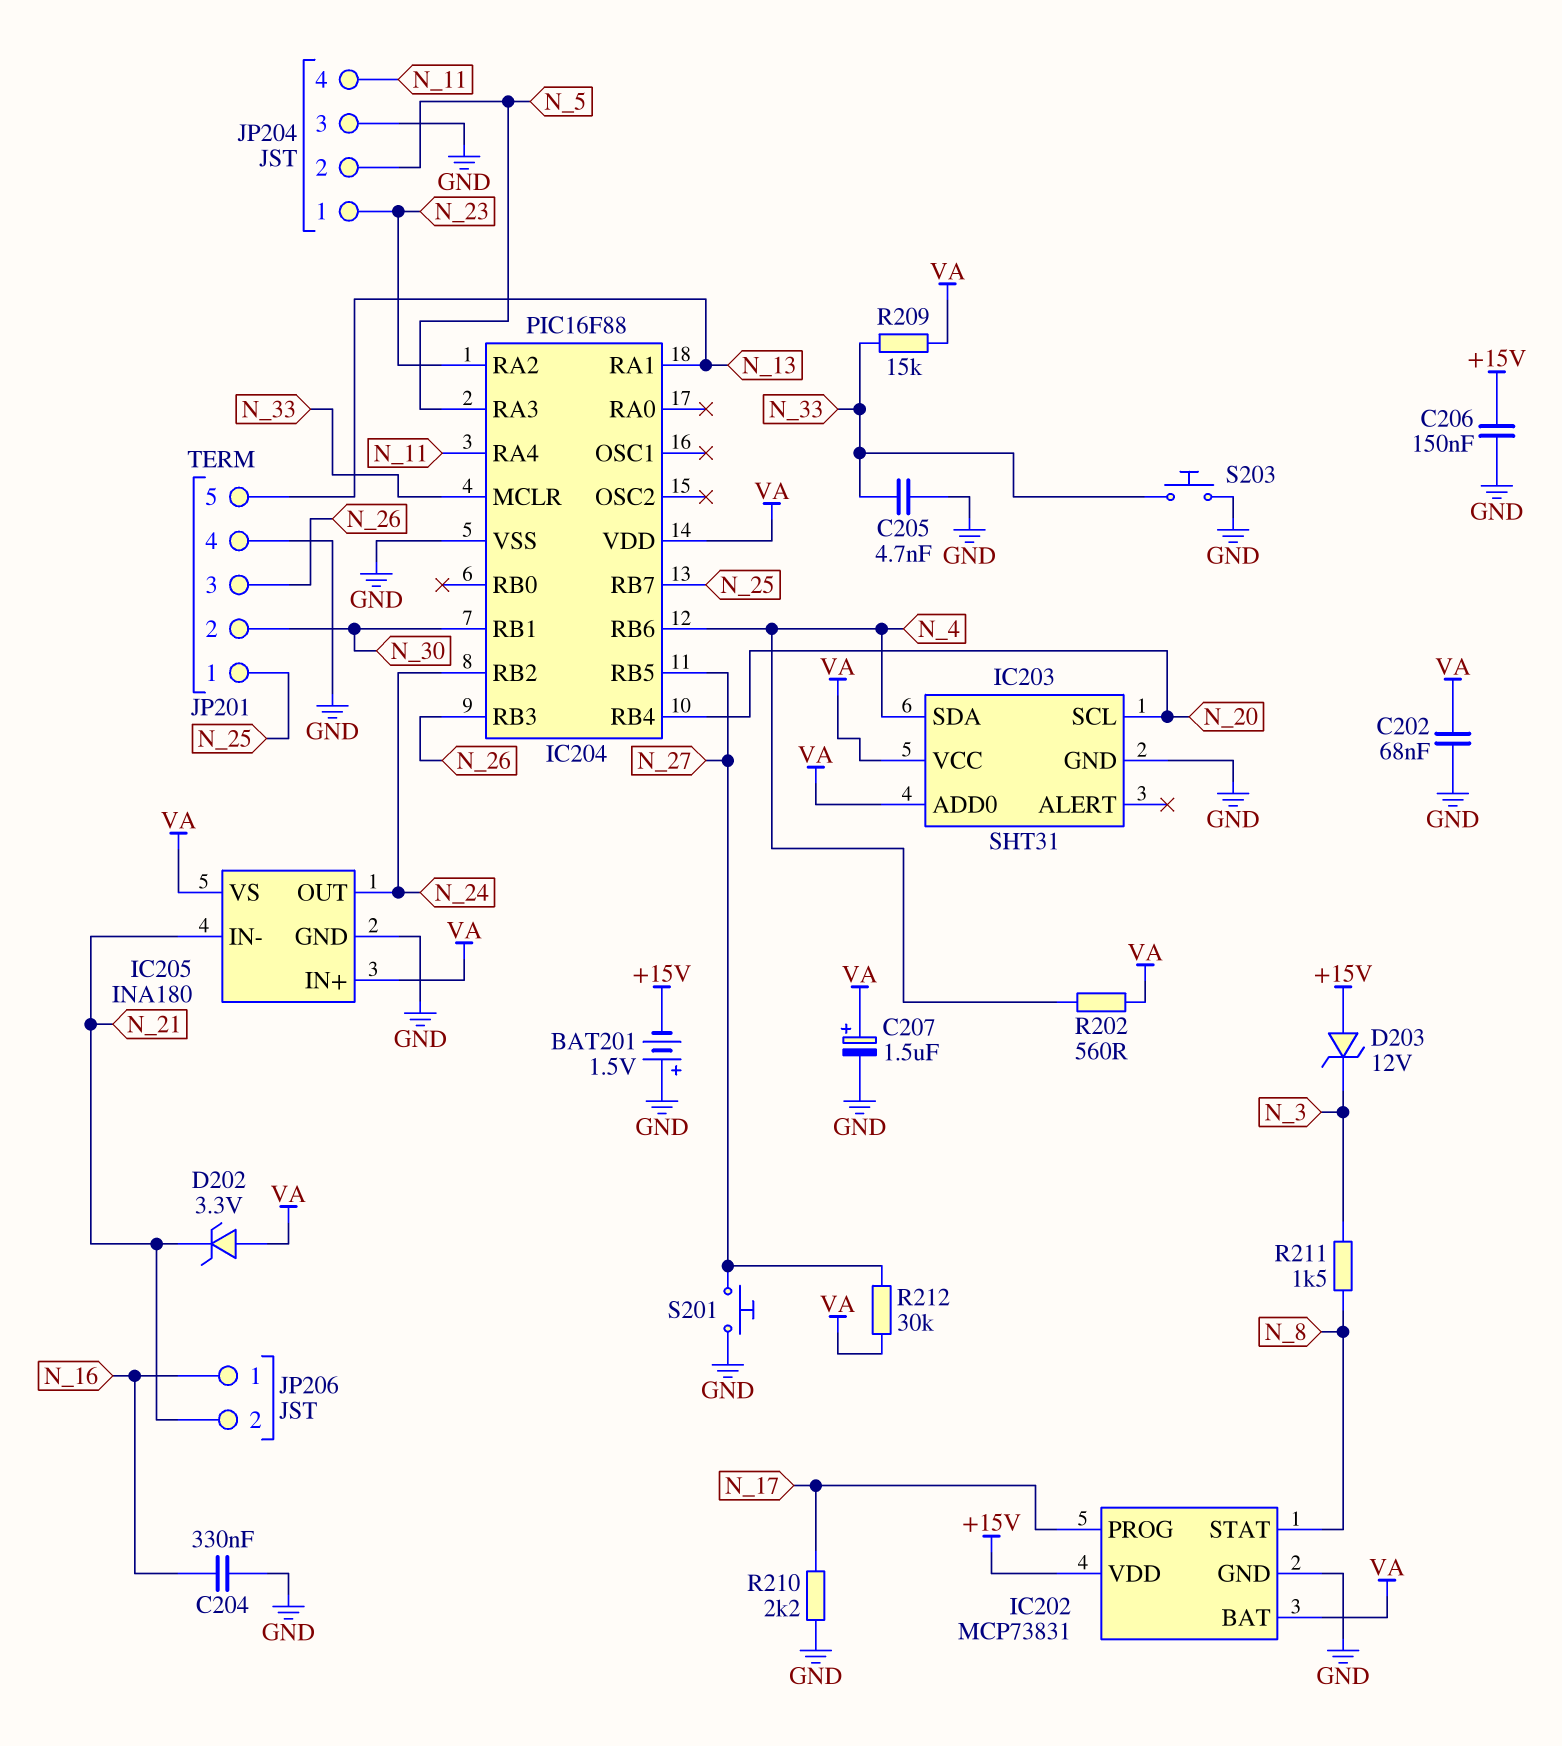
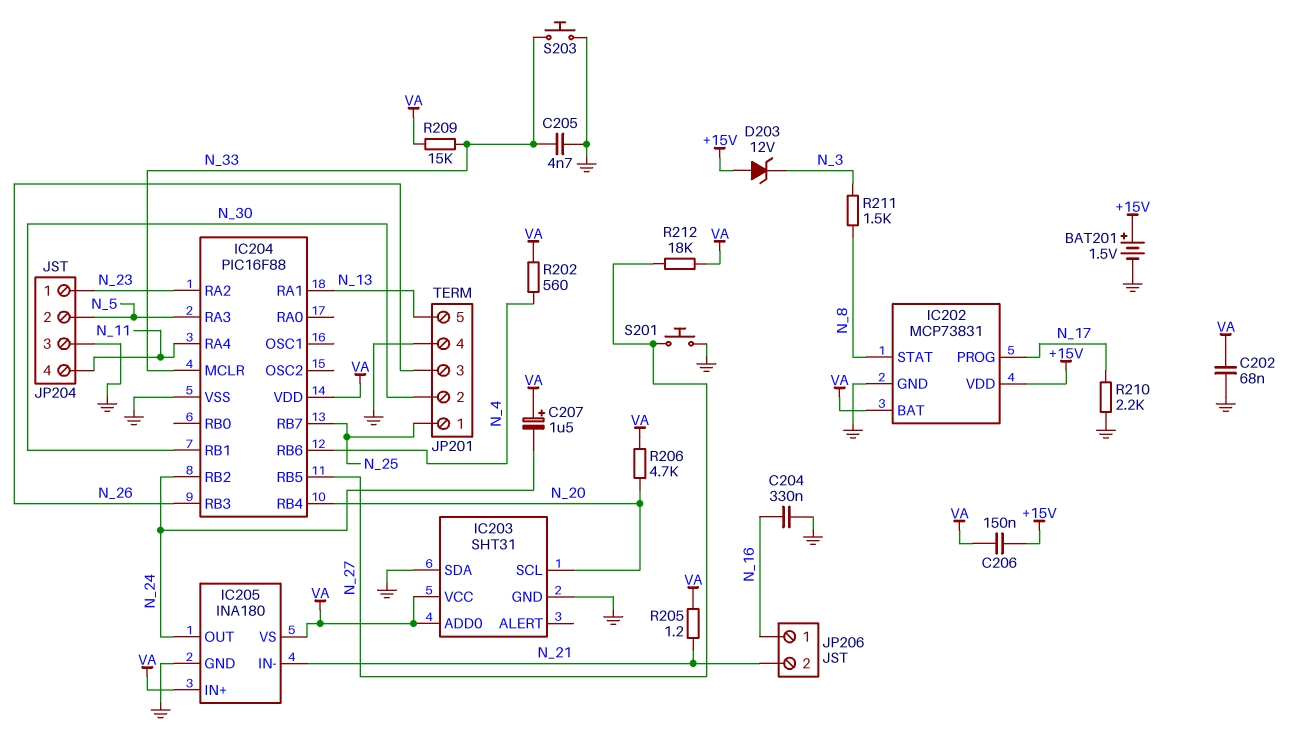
BAT201: 1.5V (plus GND, minus +15V) -> 1.5V (plus +15V, minus GND)
C206: 150nF (+15V, GND) -> 150nF (+15V, VA)
C207: 1.5uF (plus VA, minus GND) -> 1.5uF (plus VA, minus N_24)
D202: zener 3.3V (A VA, K N_21) -> none
IC203 pin SDA: N_4 -> GND
R205: none -> 1.2 (N_21, VA)
R206: none -> 4.7k (N_20, VA)
R212: 30k (N_27, VA) -> 18k (N_27, VA)

